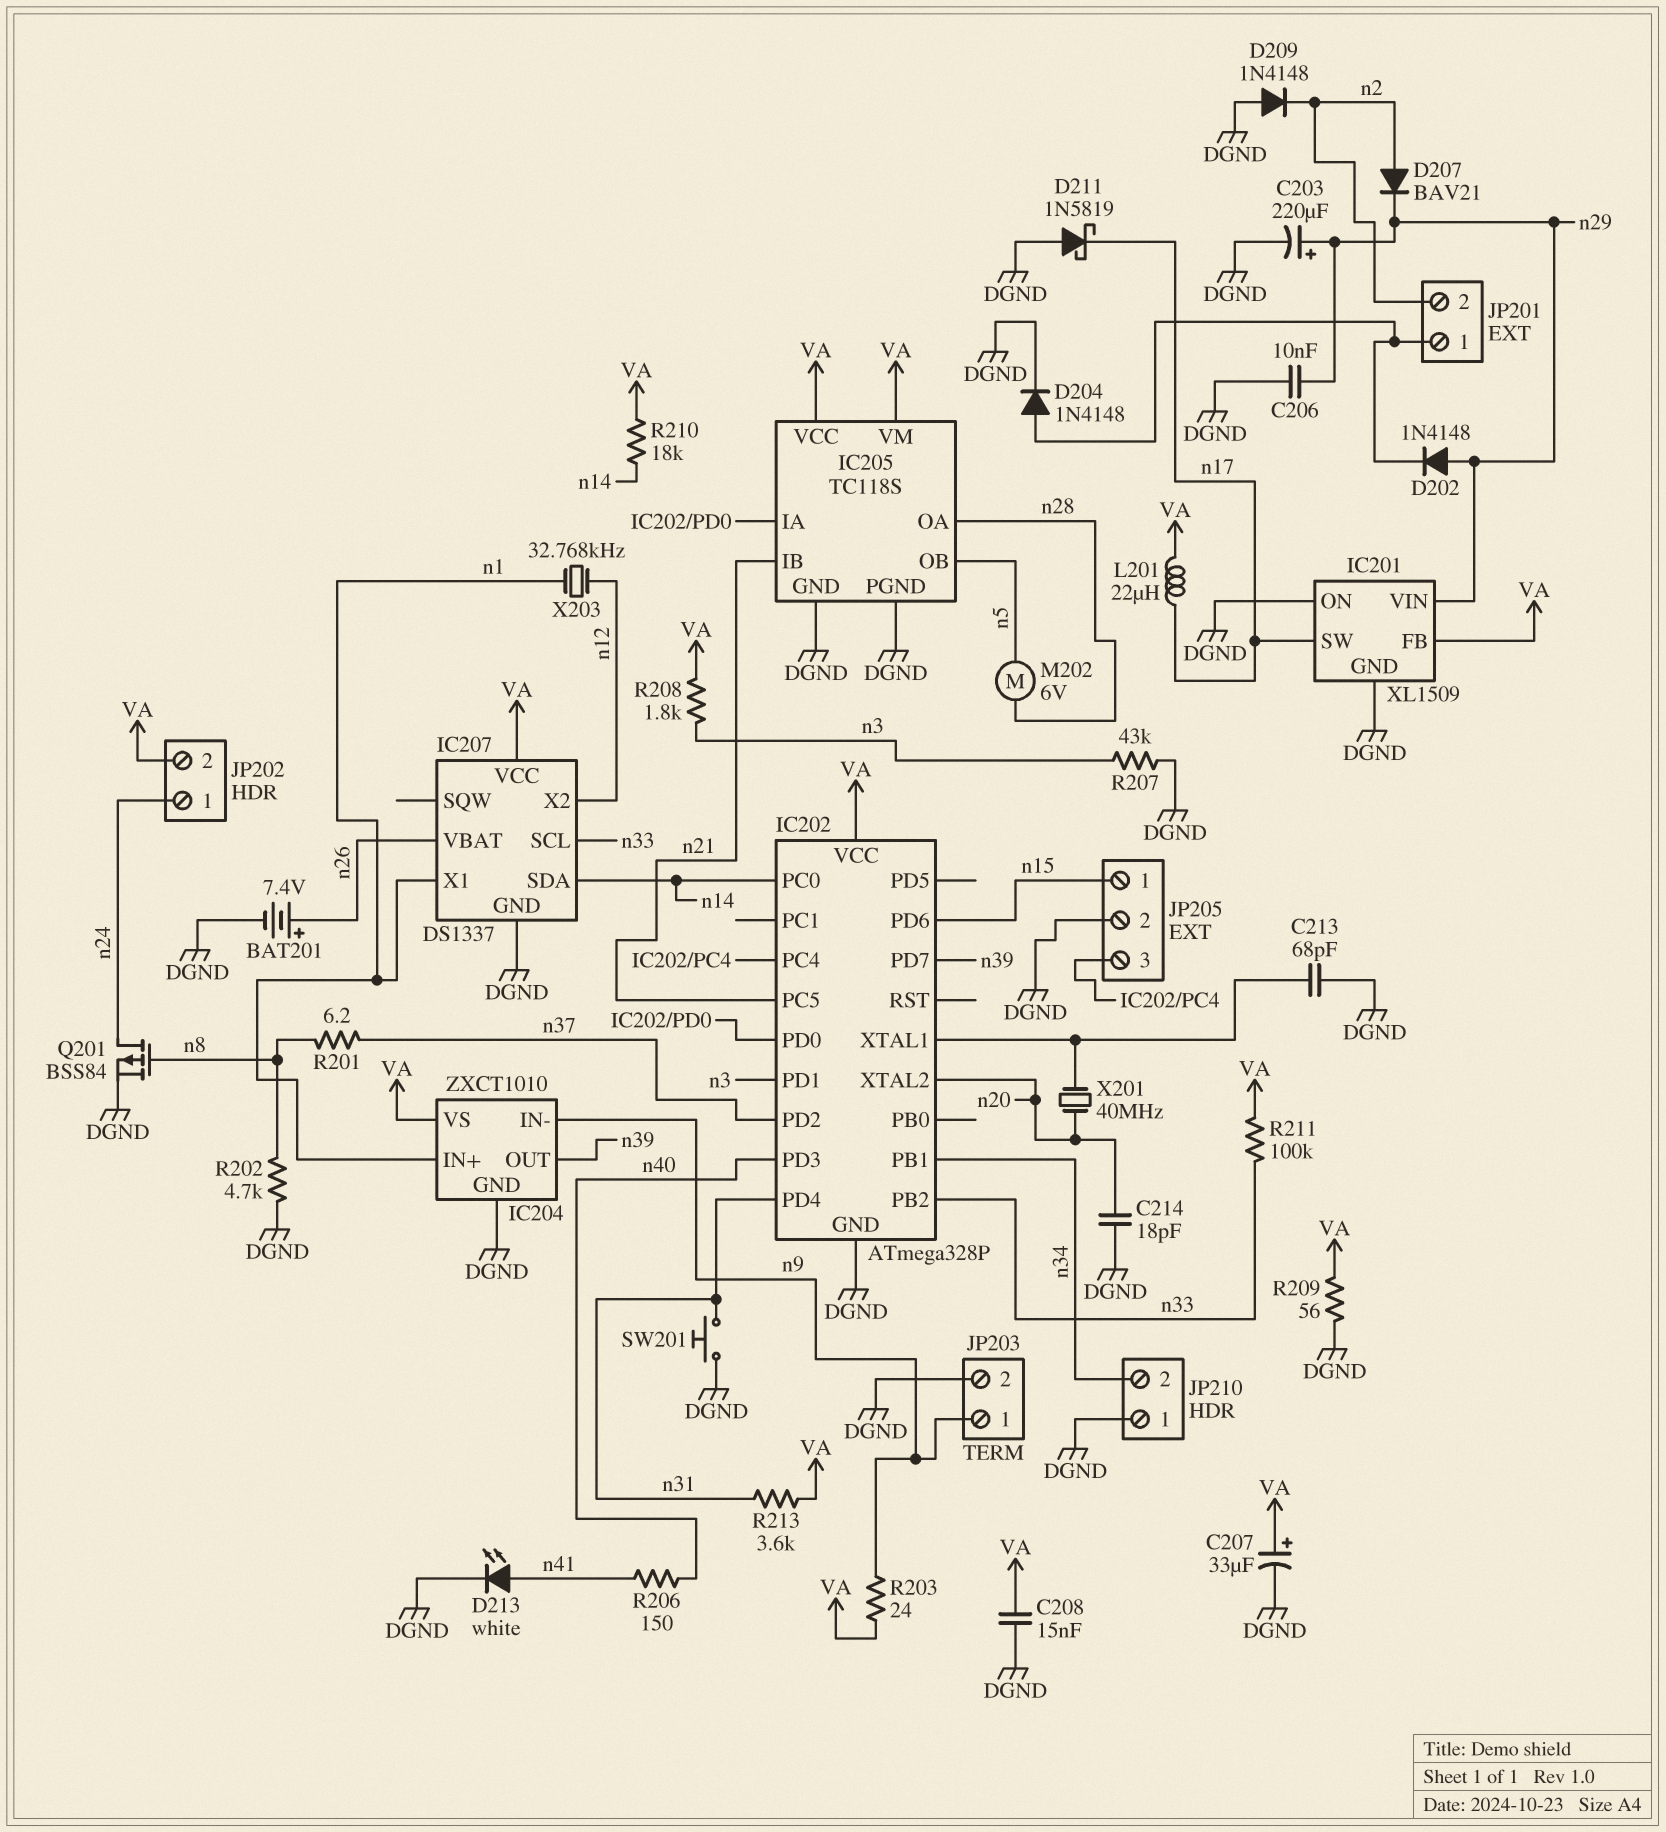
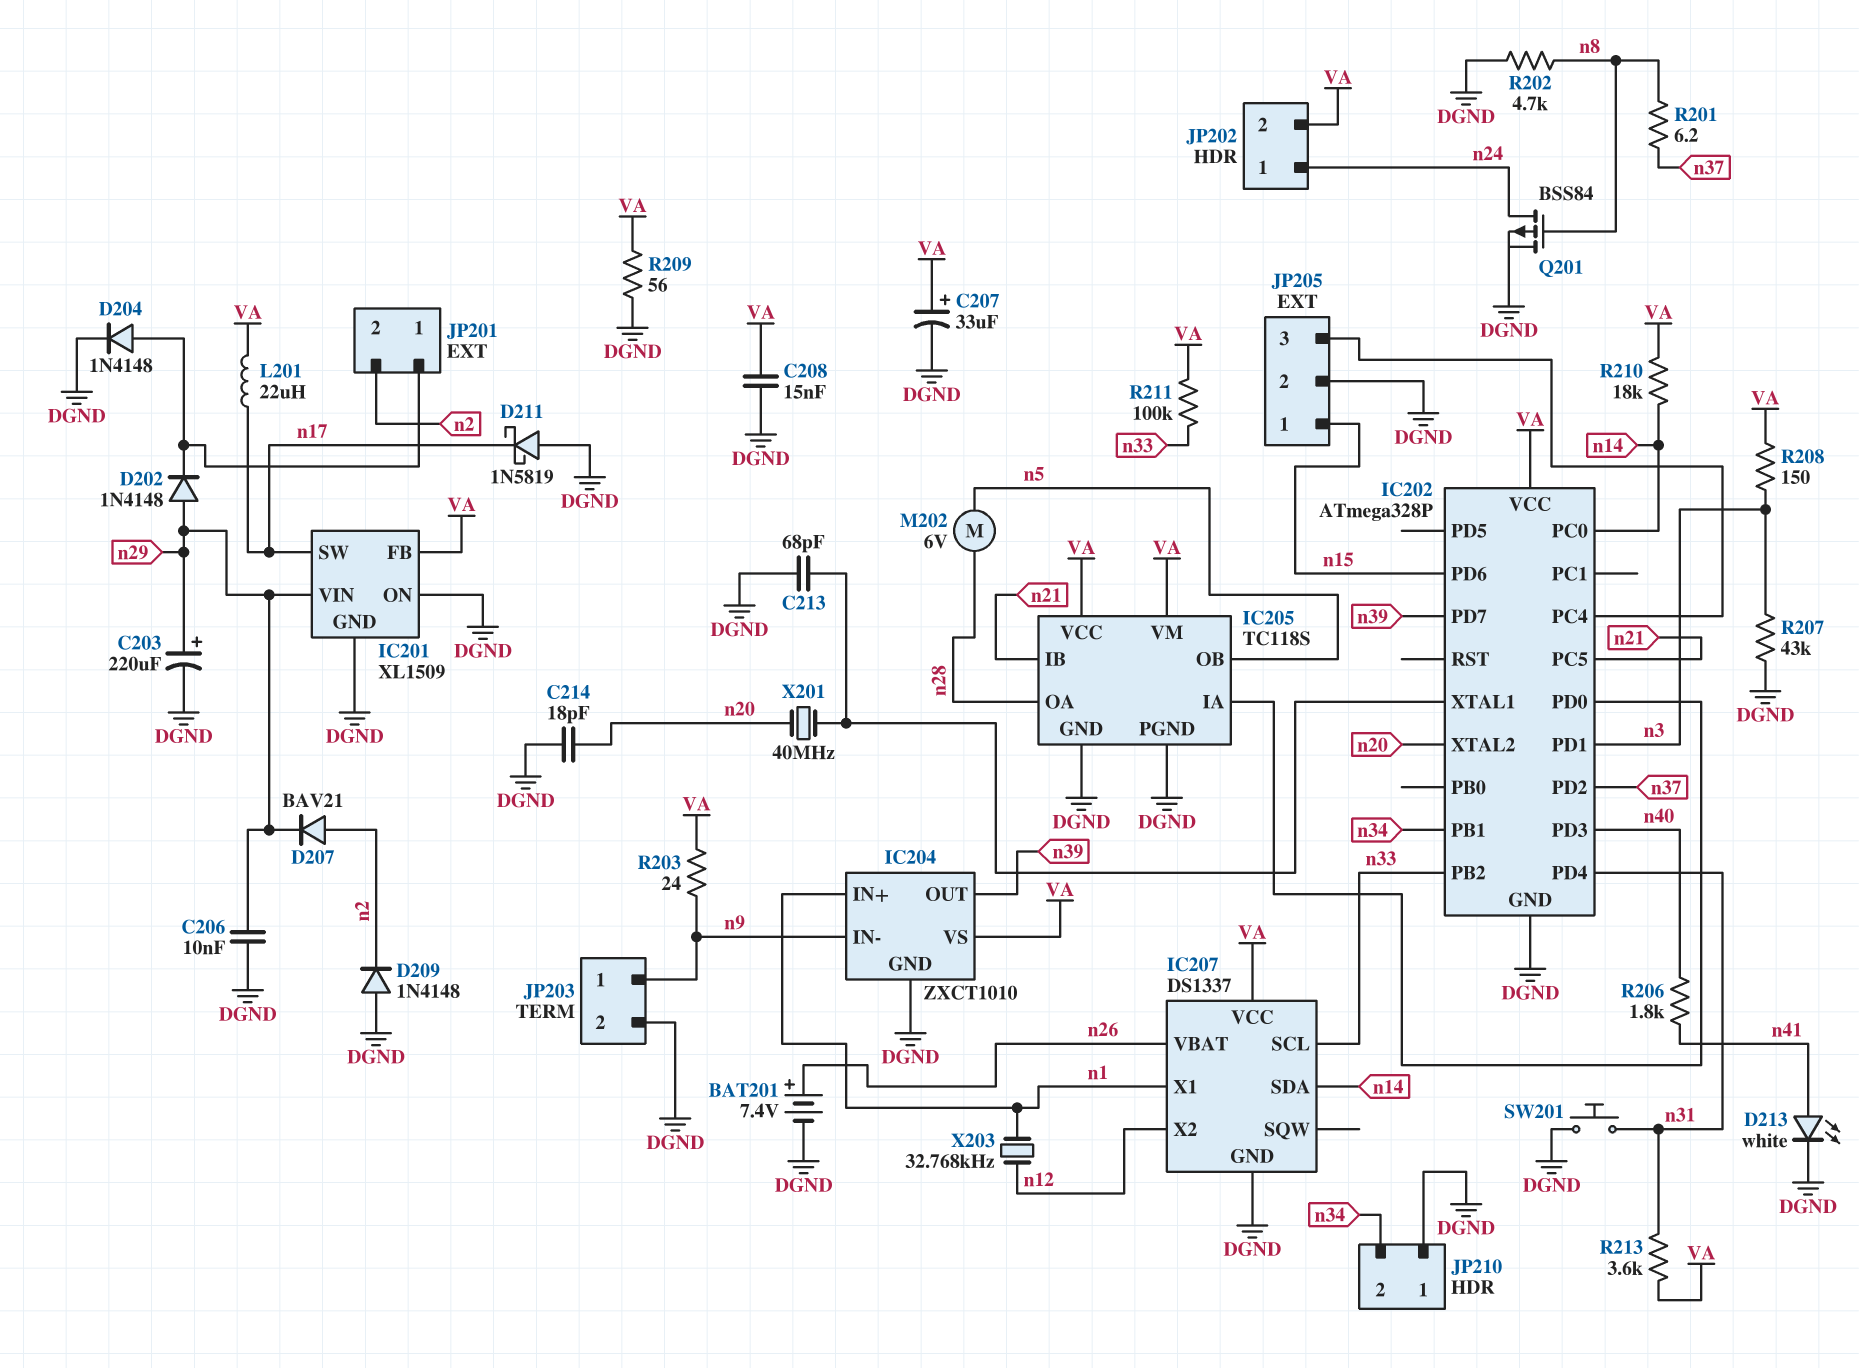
R206: 150 (n40, n41) -> 1.8k (n40, n41)
R208: 1.8k (VA, n3) -> 150 (VA, n3)

